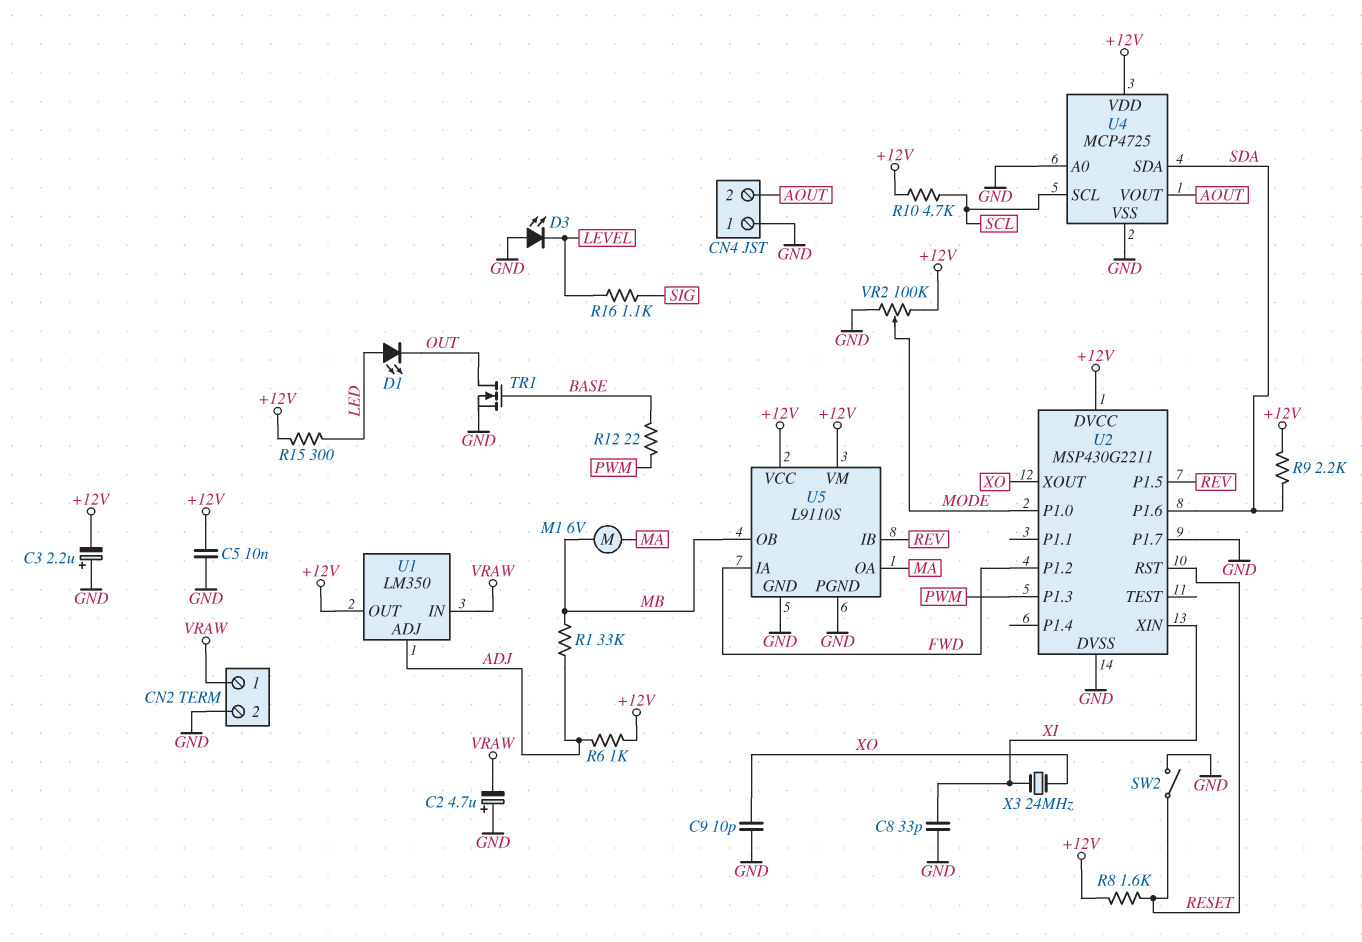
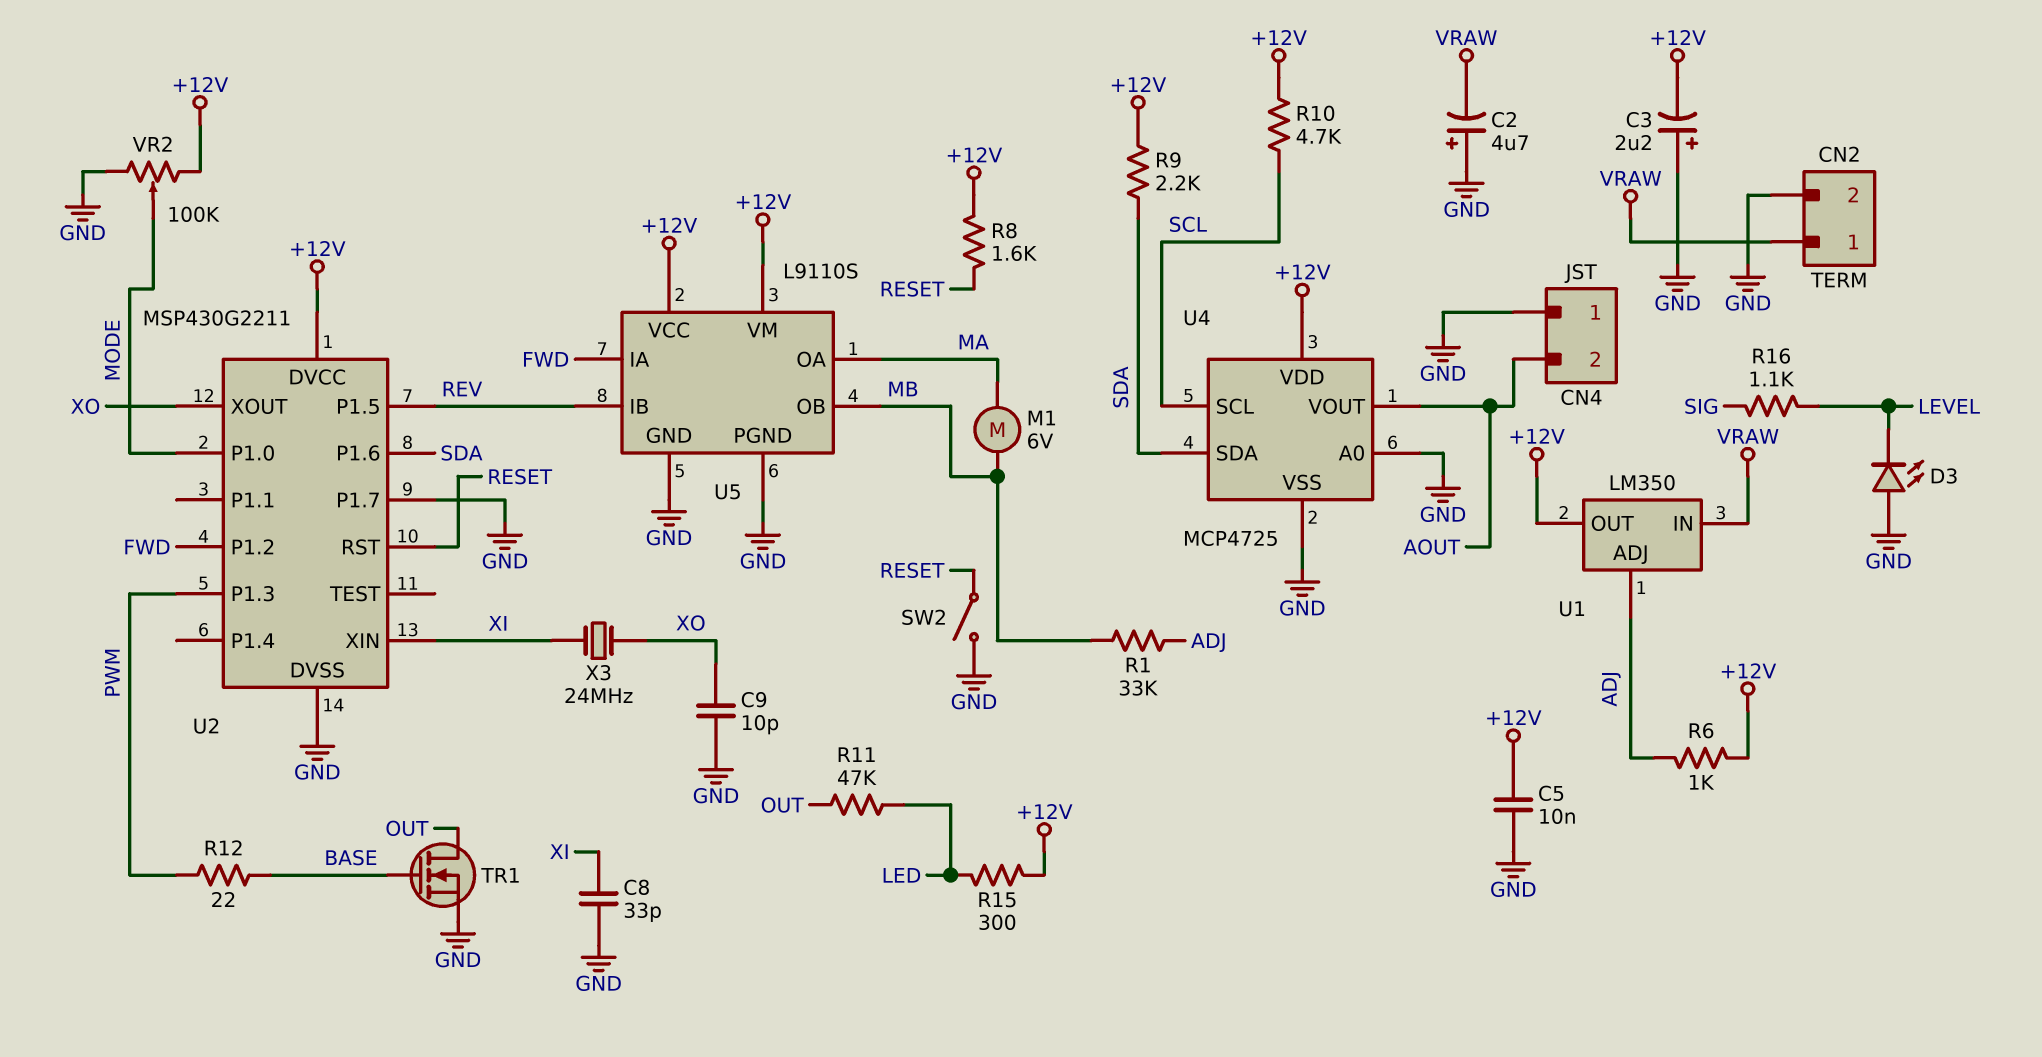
D1: LED (A LED, K OUT) -> none
R11: none -> 47k (LED, OUT)

